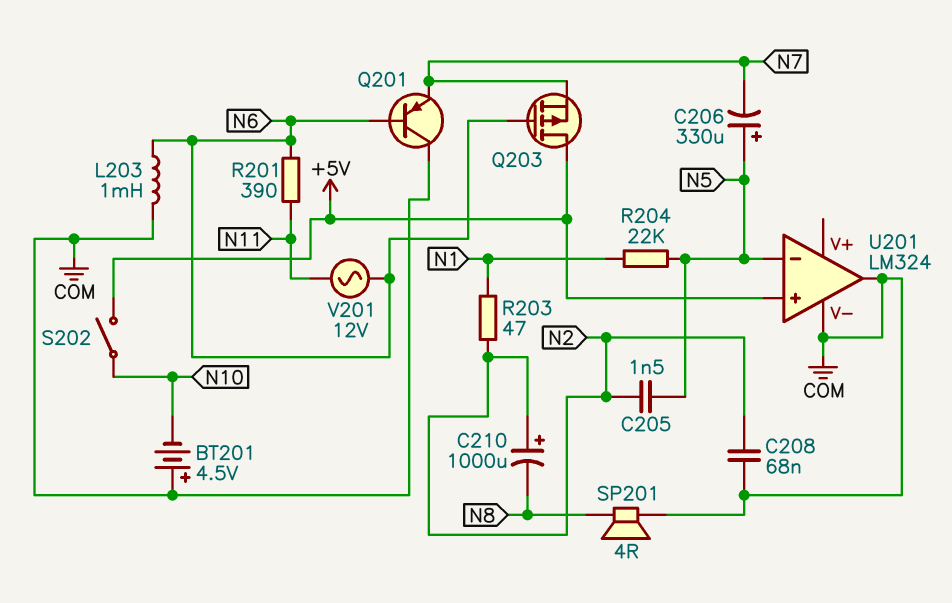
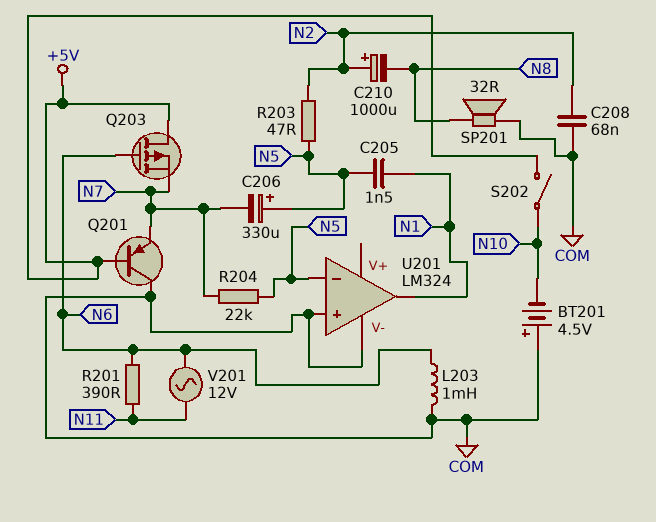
C205: 1.5nF (N2, N5) -> 1.5nF (N1, N5)
Q201: PNP (B N6, C COM, E N7) -> PNP (B +5V, C COM, E N7)
R203: 47 (N1, N2) -> 47 (N2, N5)
R204: 22k (N1, N5) -> 22k (N5, N7)
SP201: speaker 4R (COM, N8) -> speaker 32R (COM, N8)
U201 pin in+: +5V -> COM
U201 pin out: COM -> N1

